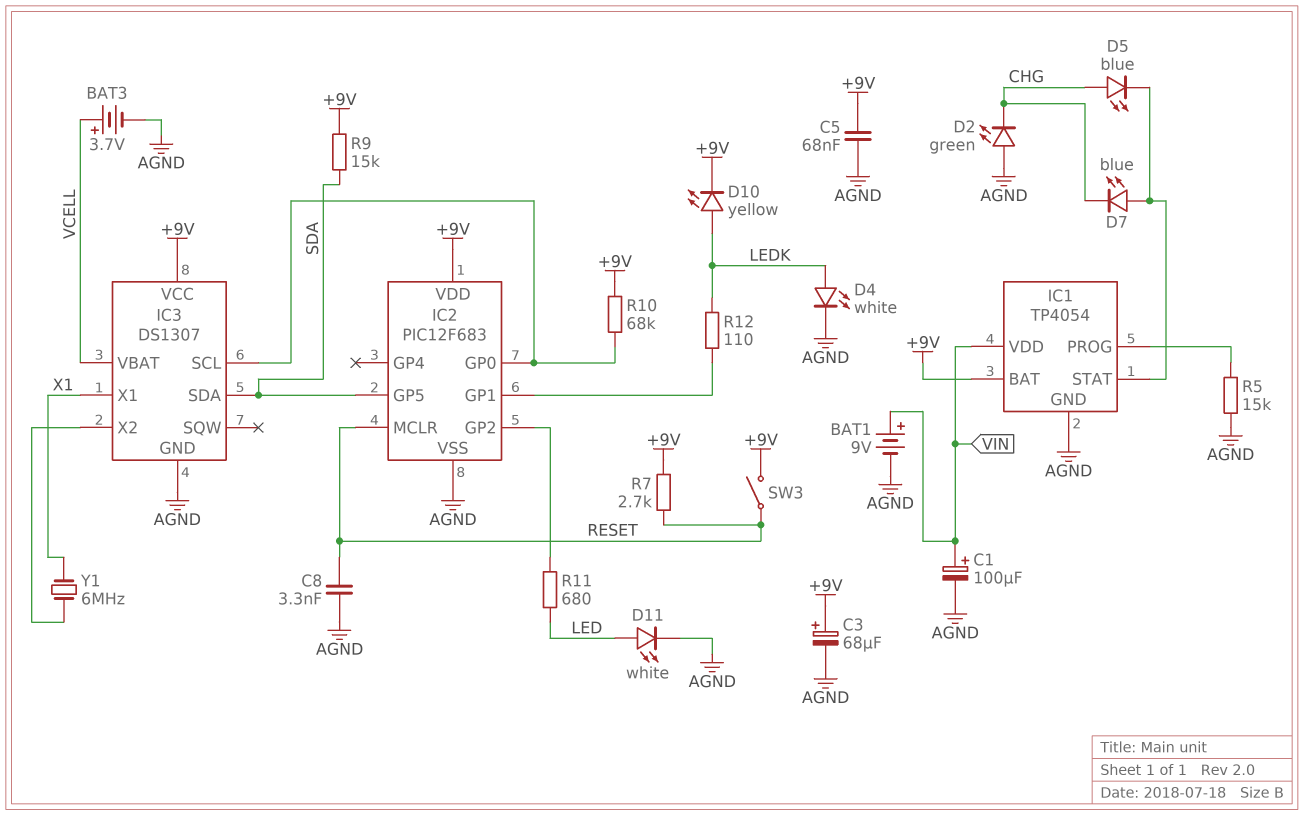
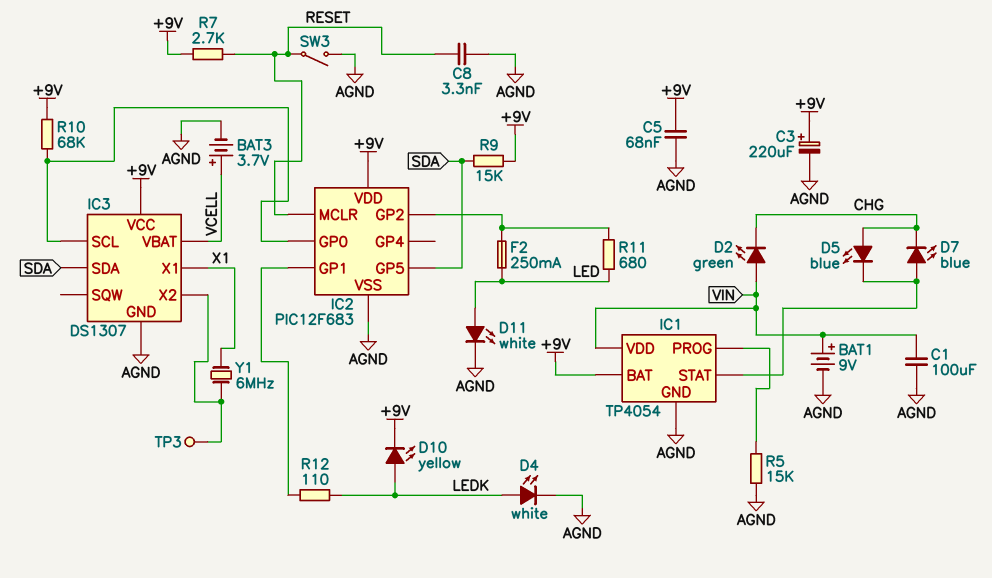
C1: 100uF (plus VIN, minus AGND) -> 100uF (AGND, VIN)
C3: 68uF (plus +9V, minus AGND) -> 220uF (plus +9V, minus AGND)
D2: LED green (A AGND, K CHG) -> LED green (A VIN, K CHG)
F2: none -> 250mA (IC2/GP2, LED)
SW3: switch (+9V, RESET) -> switch (AGND, RESET)
TP3: none -> test point (IC3/X2)

